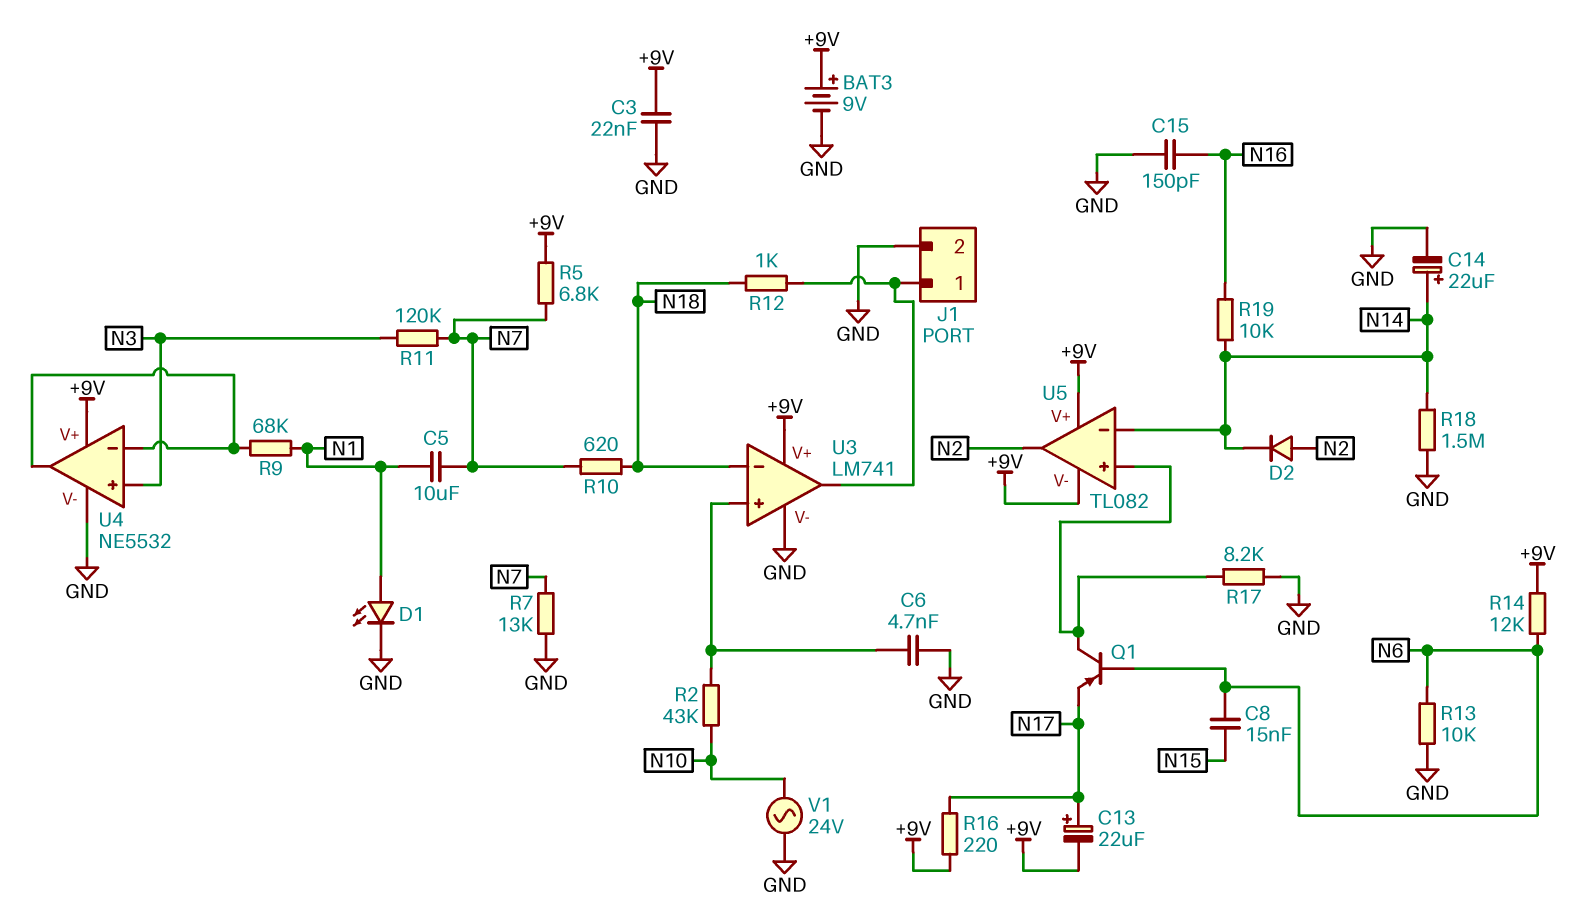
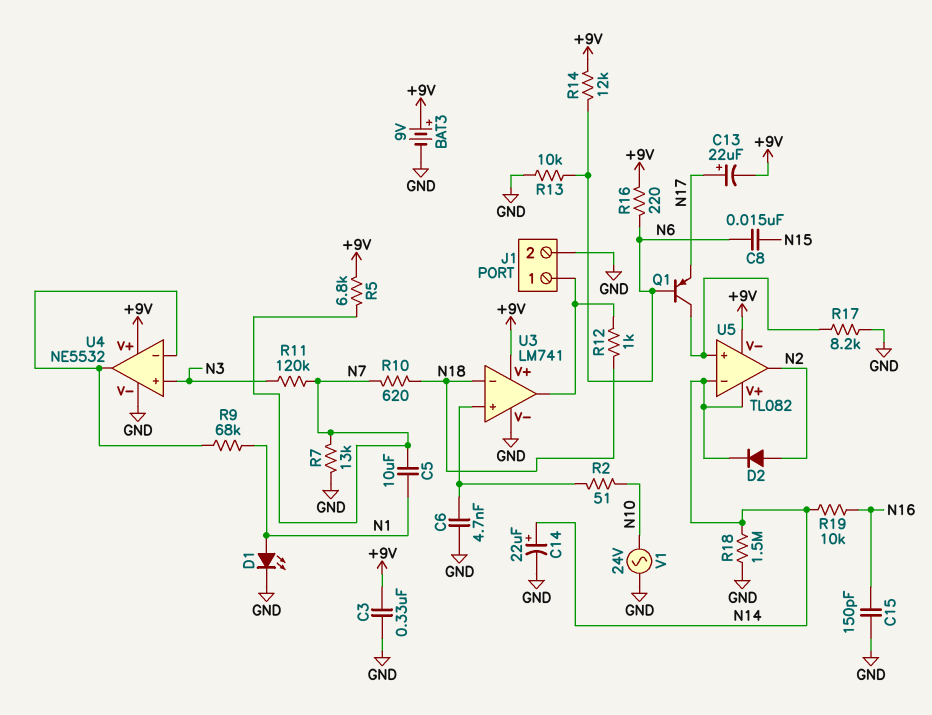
C3: 22nF (+9V, GND) -> 330nF (+9V, GND)
R2: 43k (N10, U3/in+) -> 51 (N10, U3/in+)
R16: 220 (+9V, N17) -> 220 (+9V, N6)
U5 pin V+: +9V -> N14

